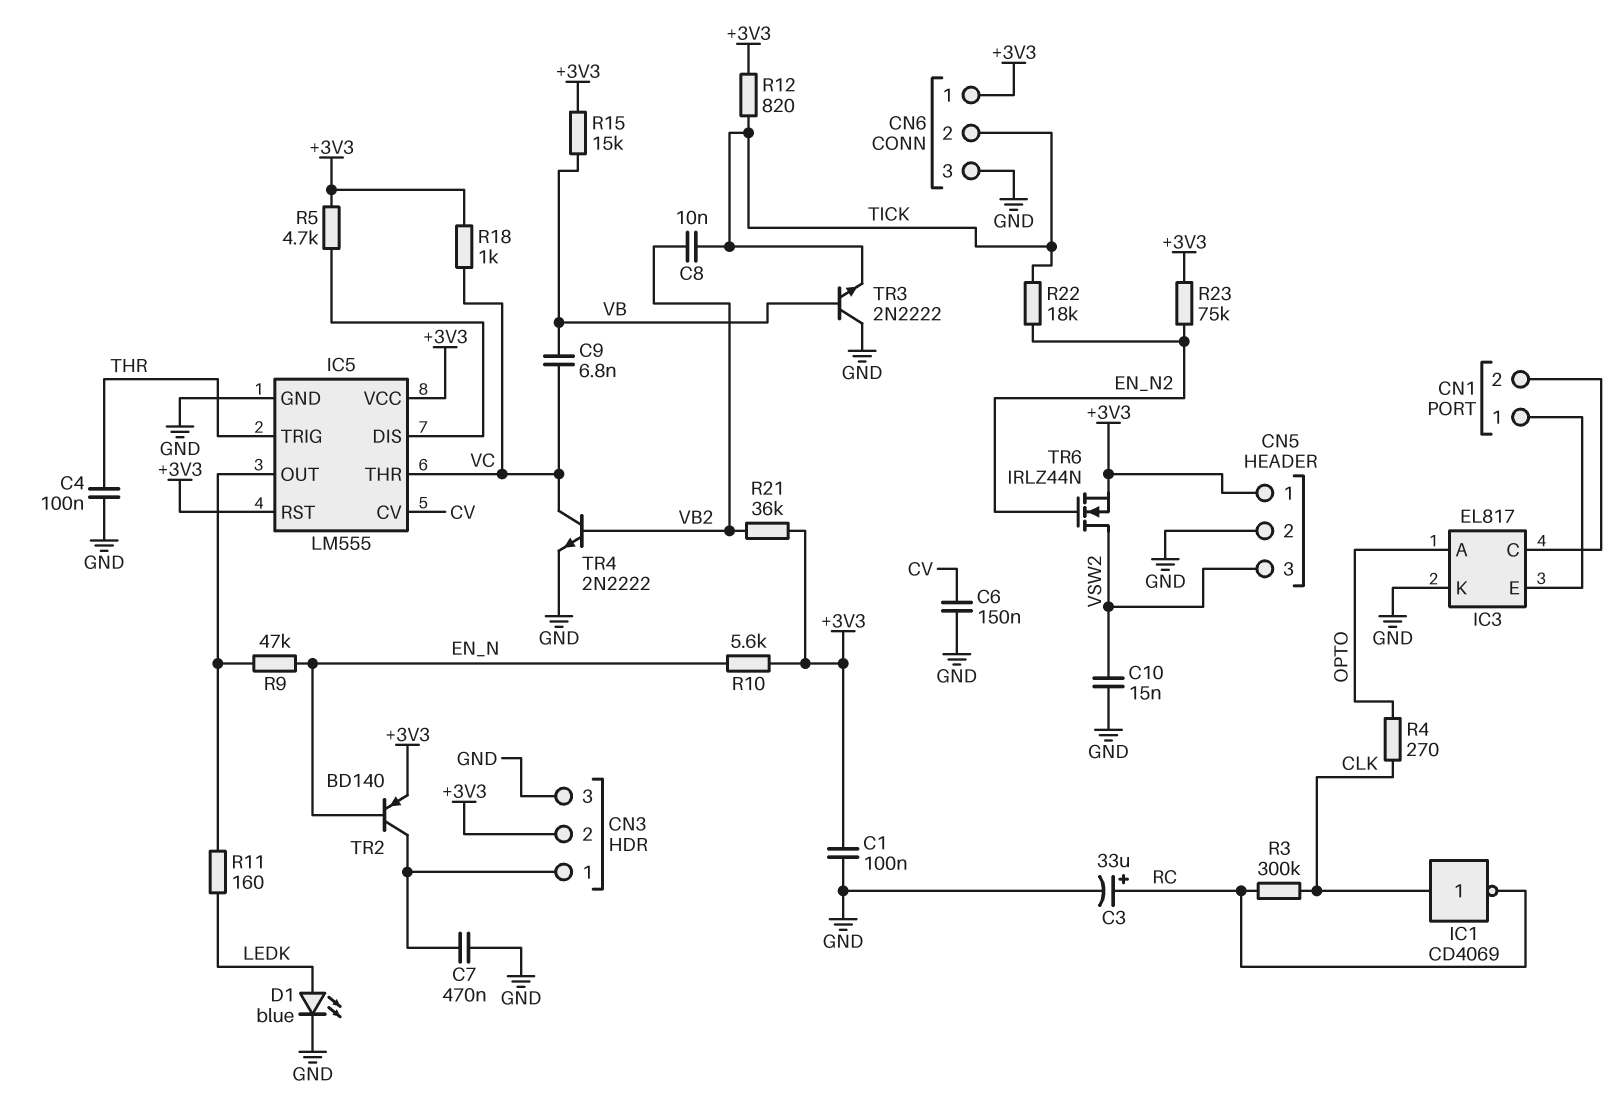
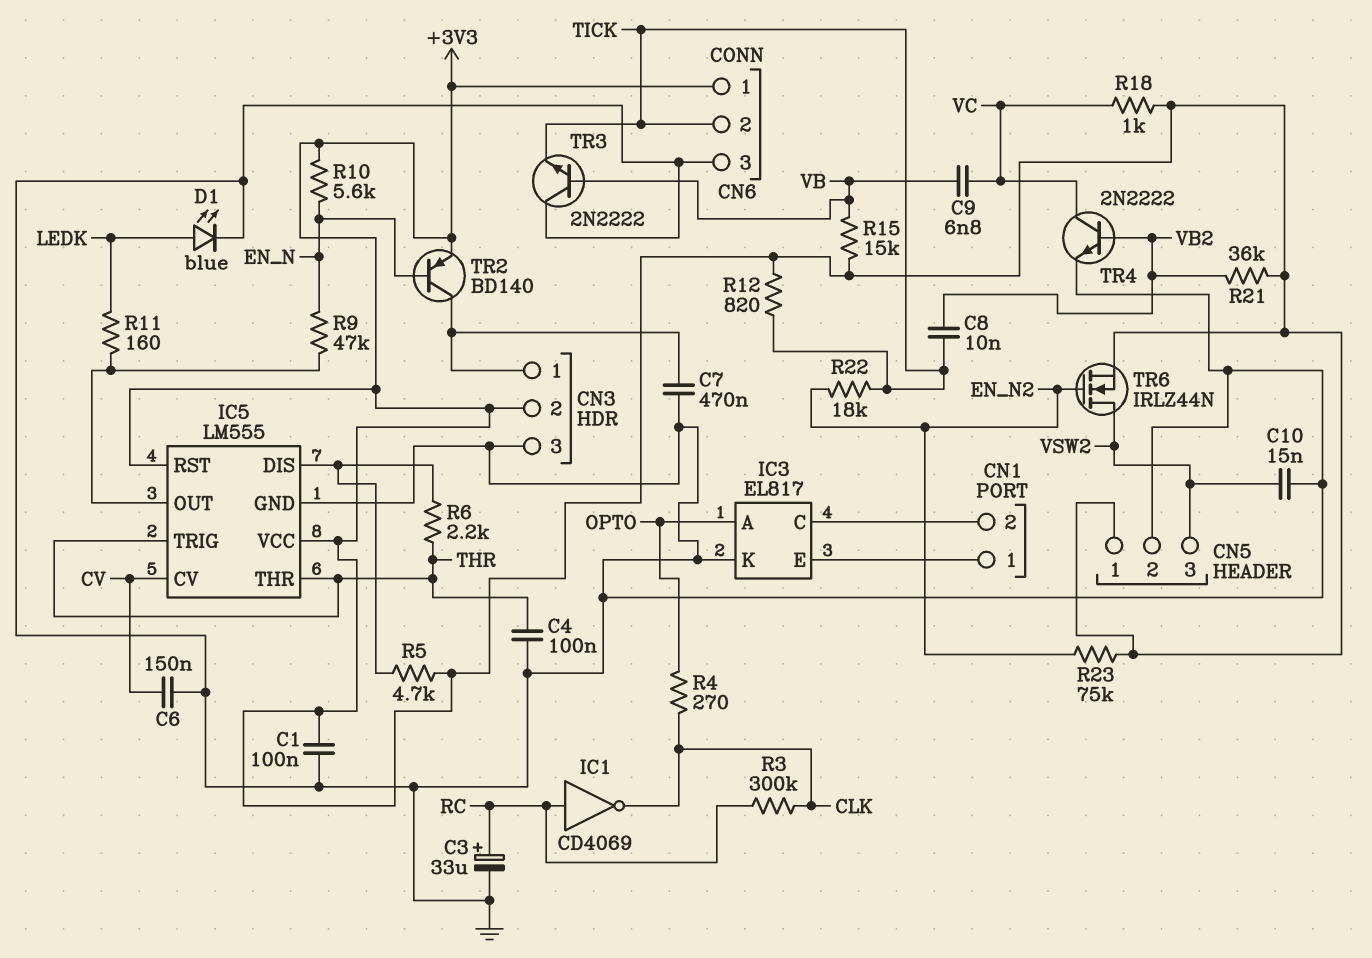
IC1: NOT CD4069 (in CLK, out RC) -> NOT CD4069 (in RC, out CLK)
IC5 pin THR: VC -> THR
R6: none -> 2.2k (IC5/DIS, THR)

